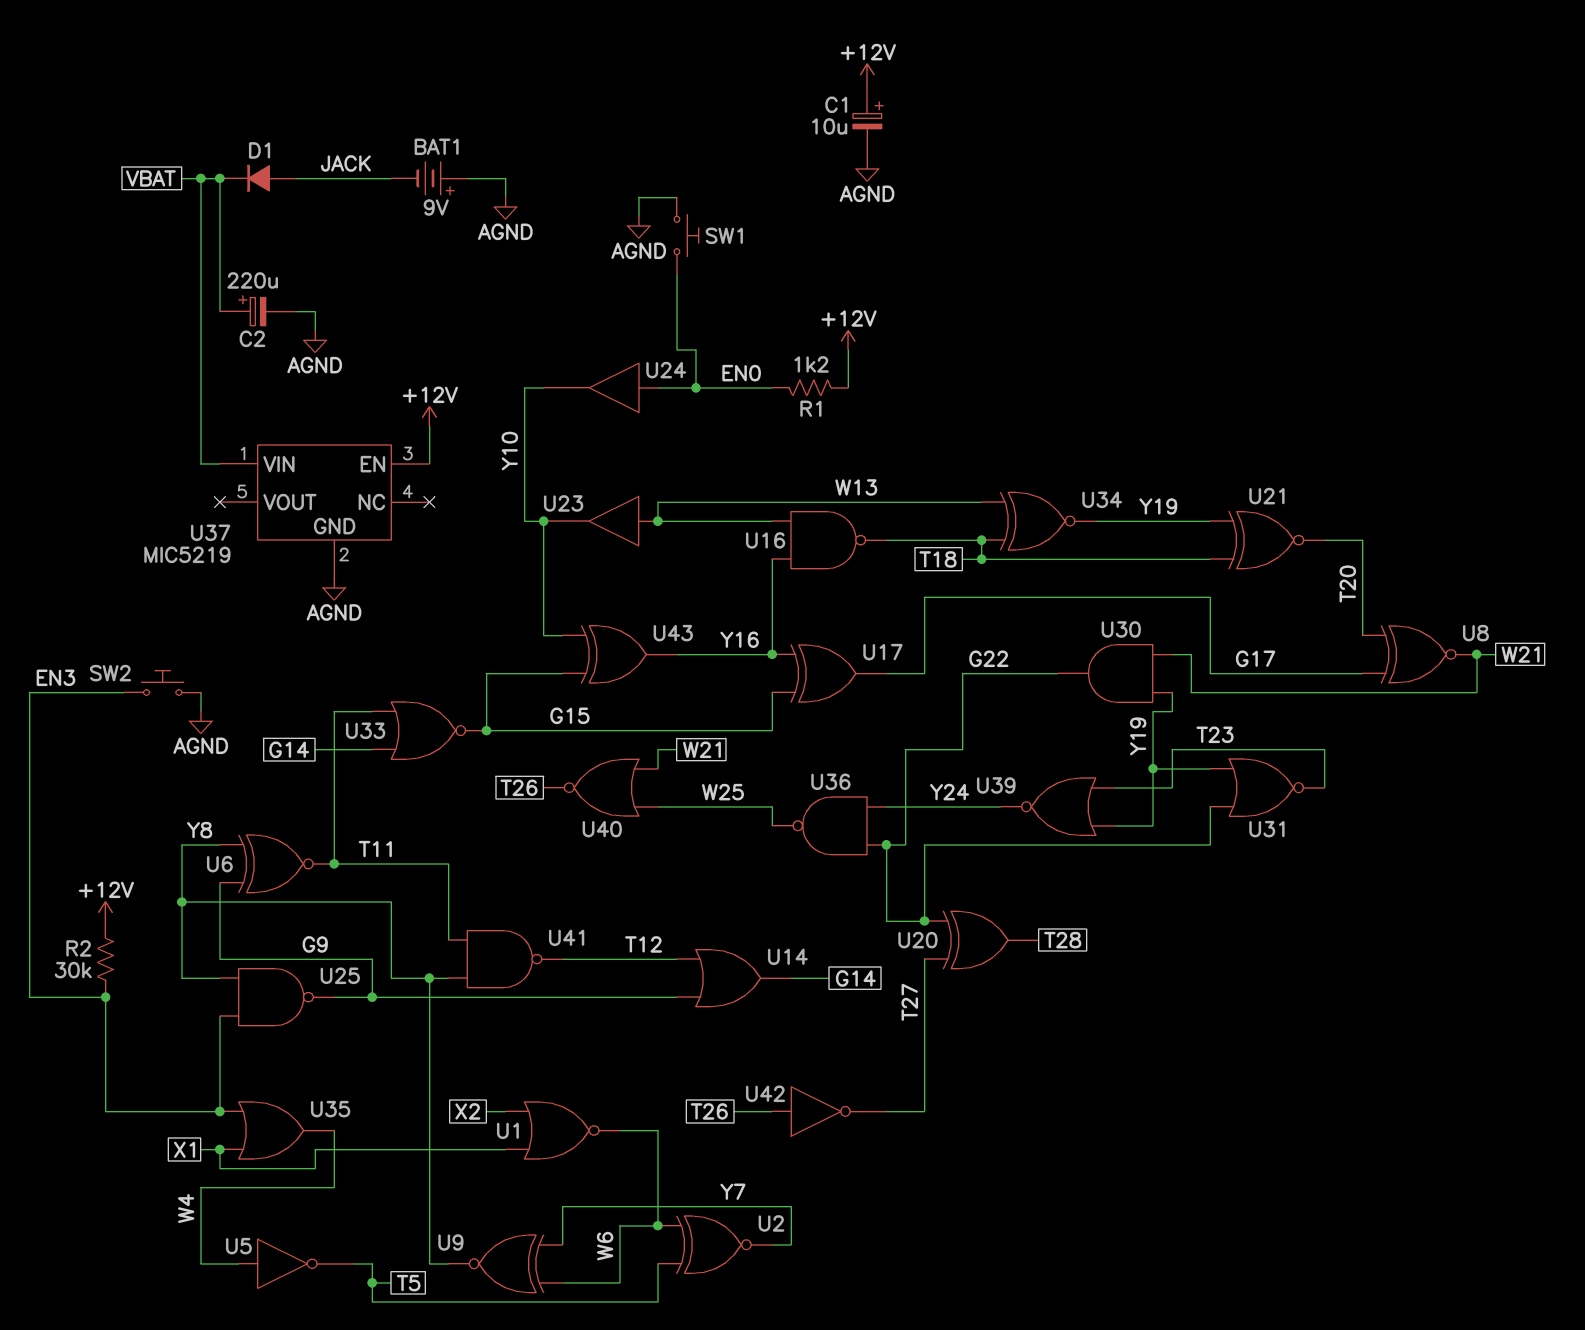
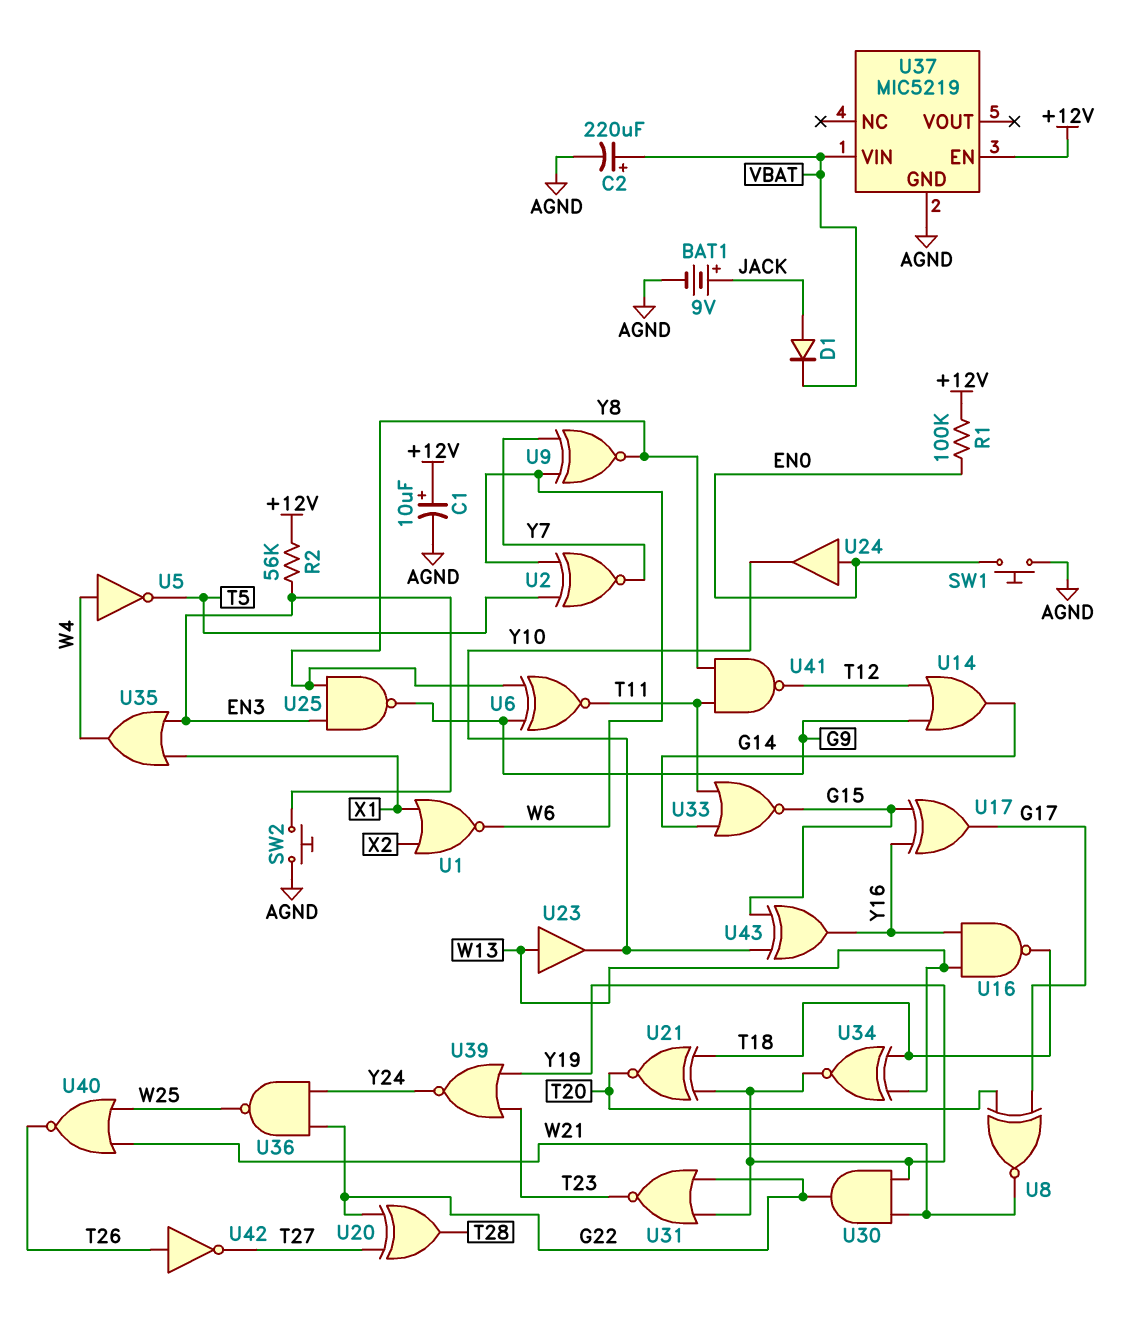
BAT1: 9V (plus AGND, minus JACK) -> 9V (plus JACK, minus AGND)
R1: 1.2k (+12V, EN0) -> 100k (+12V, EN0)
R2: 30k (+12V, EN3) -> 56k (+12V, EN3)

